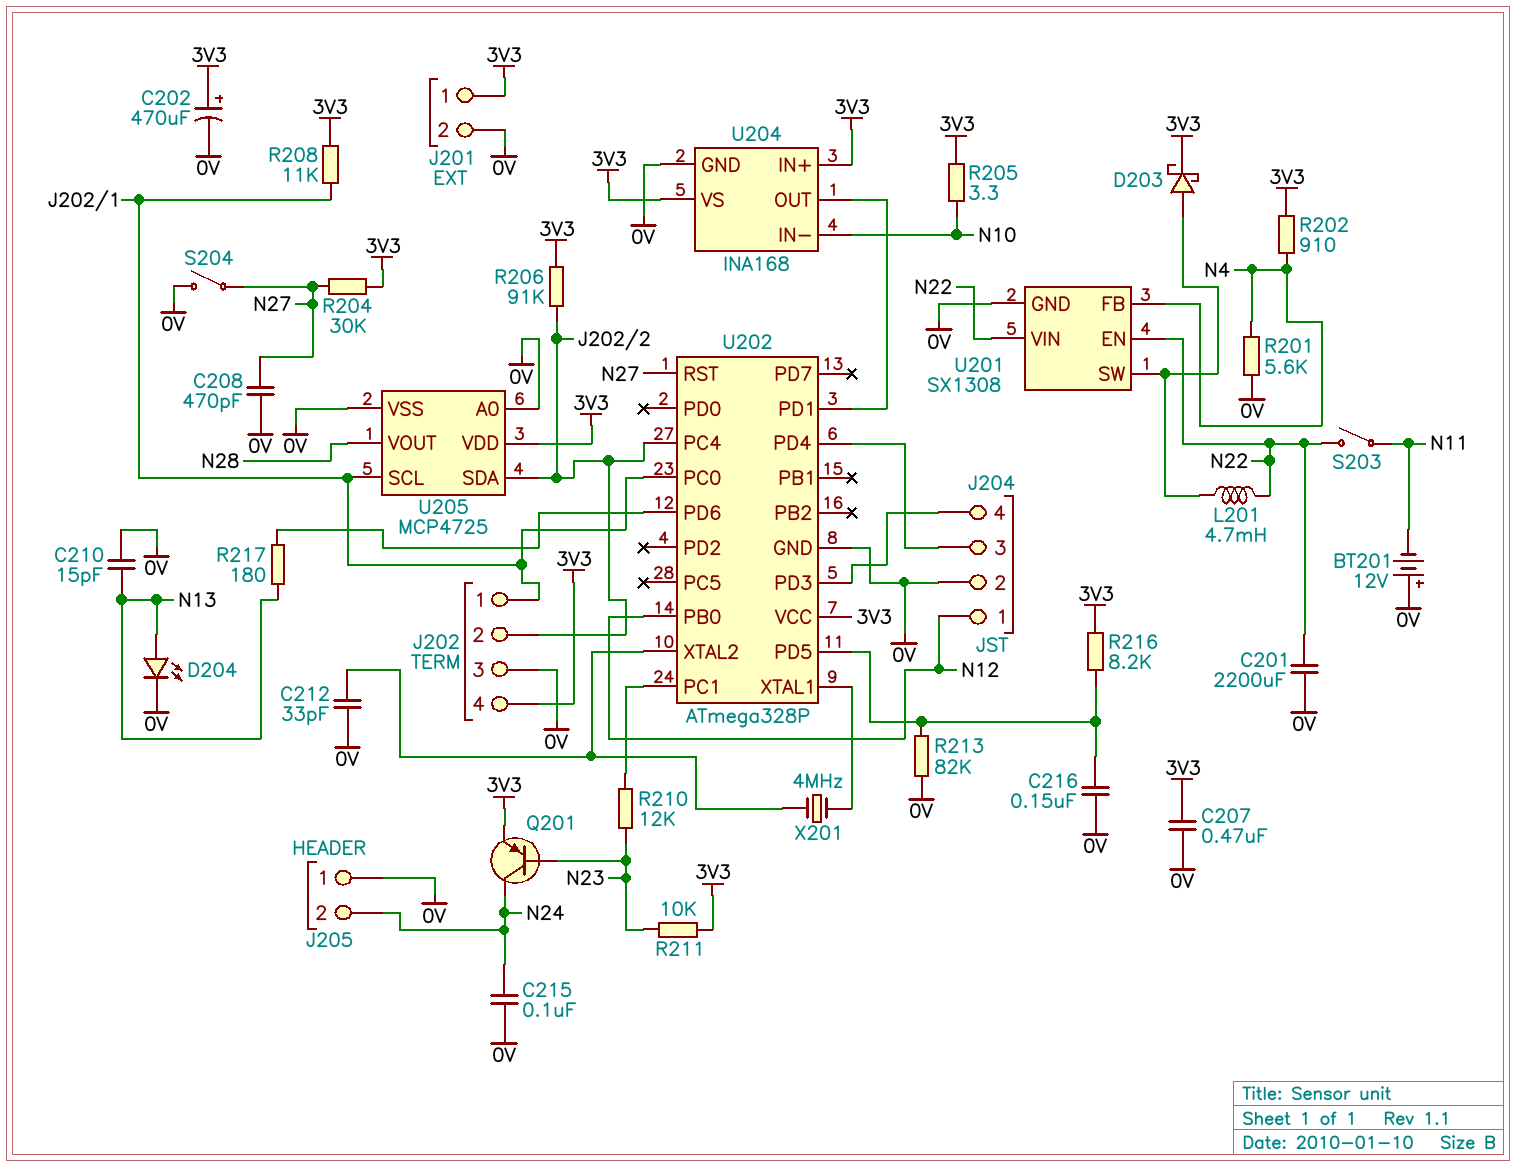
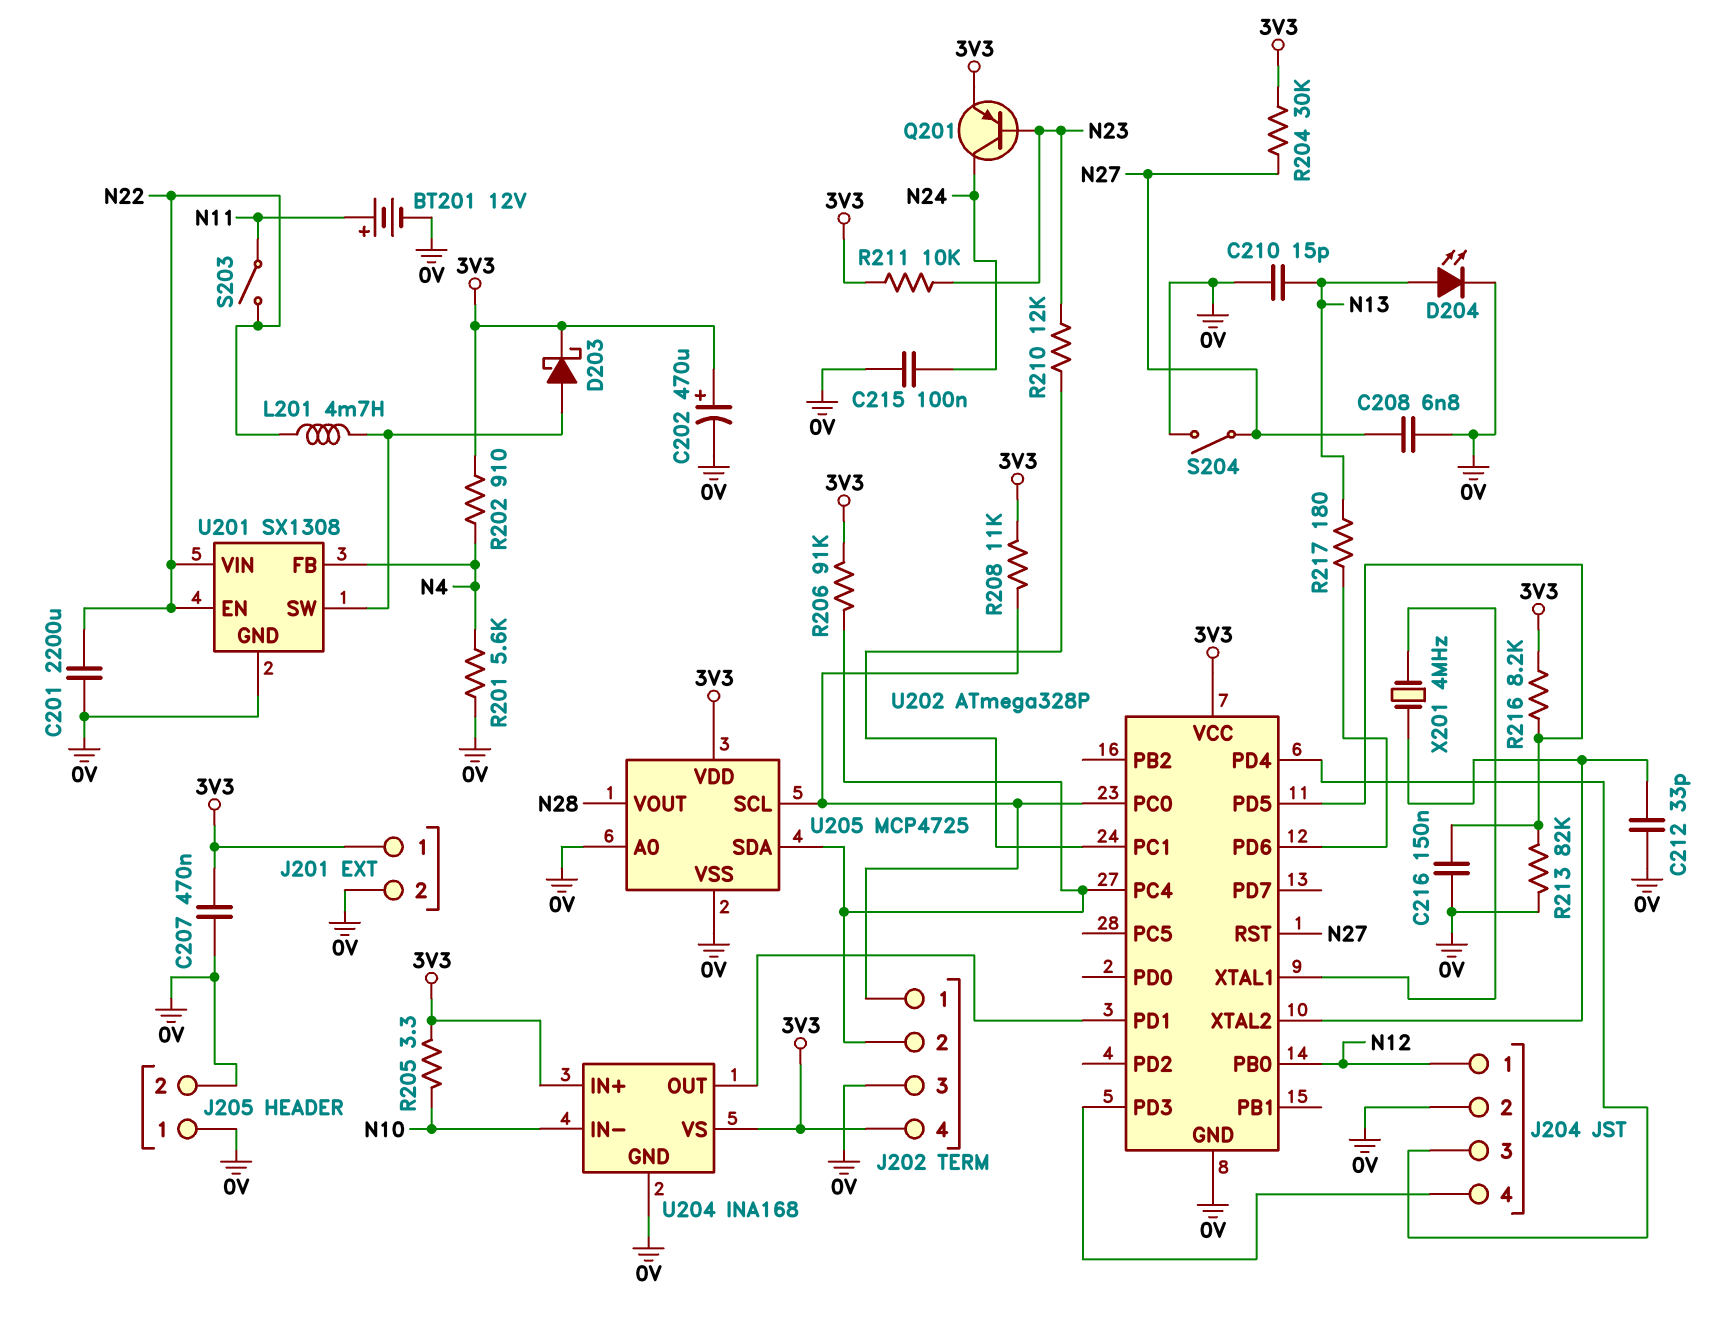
BT201: 12V (plus 0V, minus N11) -> 12V (plus N11, minus 0V)
C208: 470pF (0V, N27) -> 6.8nF (0V, N27)
J205 pin 2: N24 -> 0V

